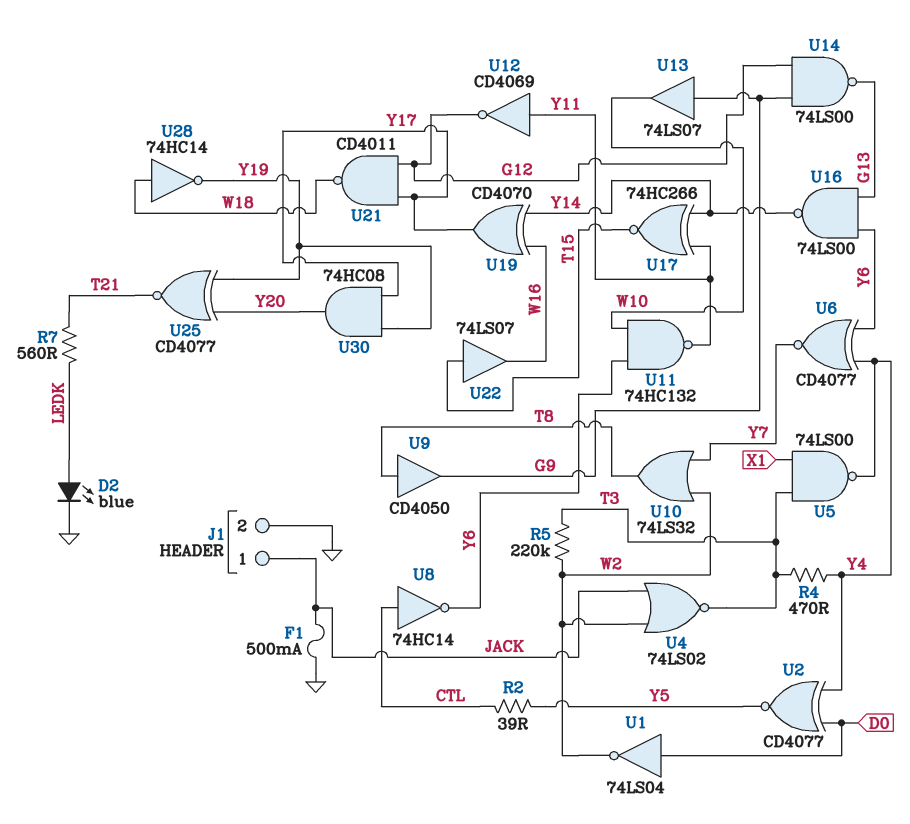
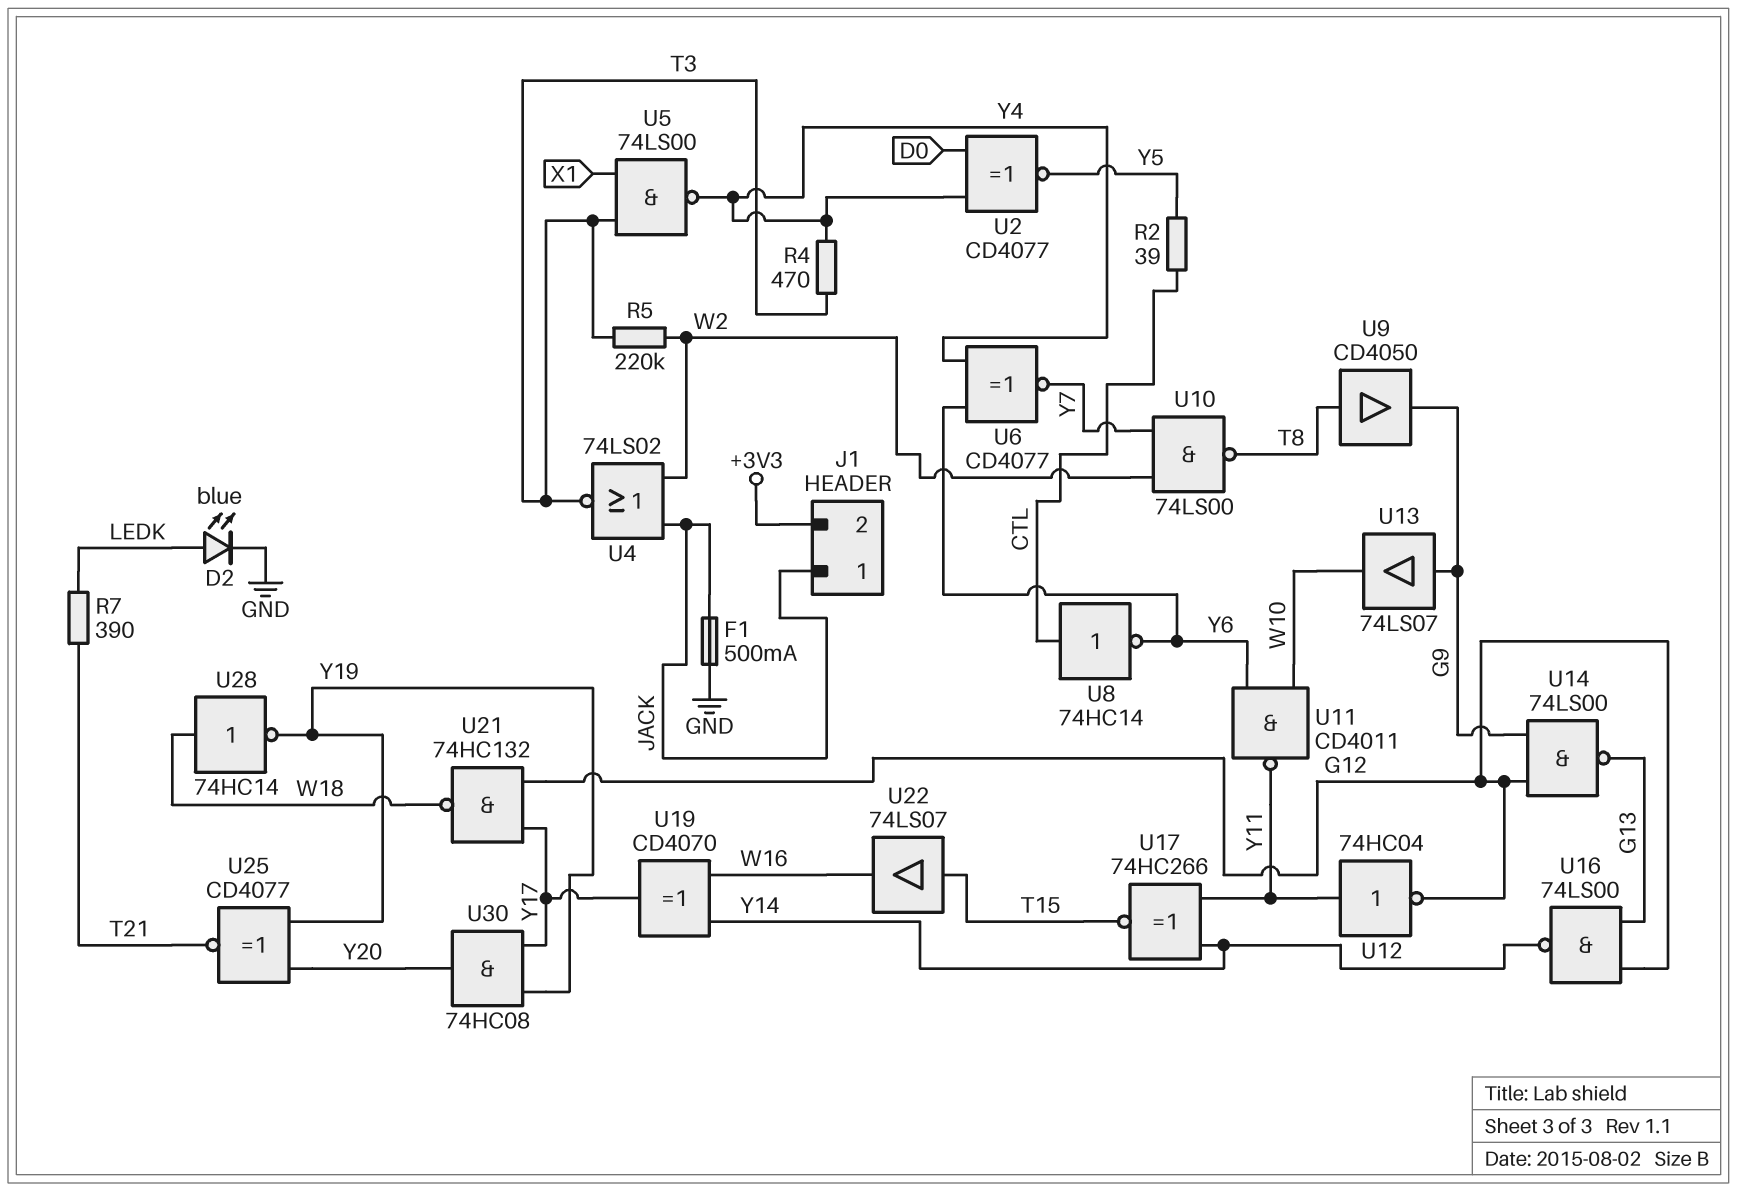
J1 pin 2: GND -> +3V3
R7: 560 (LEDK, T21) -> 390 (LEDK, T21)
U1: NOT 74LS04 (in D0, out W2) -> none
U10: OR 74LS32 (in W2, in Y7, out T8) -> NAND 74LS00 (in W2, in Y7, out T8)
U11: NAND 74HC132 (in W10, in Y6, out Y11) -> NAND CD4011 (in W10, in Y6, out Y11)
U12: NOT CD4069 (in Y11, out G12) -> NOT 74HC04 (in Y11, out G12)
U16: NAND 74LS00 (in G13, in Y6, out Y14) -> NAND 74LS00 (in G12, in G13, out Y14)
U21: NAND CD4011 (in G12, in Y17, out W18) -> NAND 74HC132 (in G12, in Y17, out W18)

